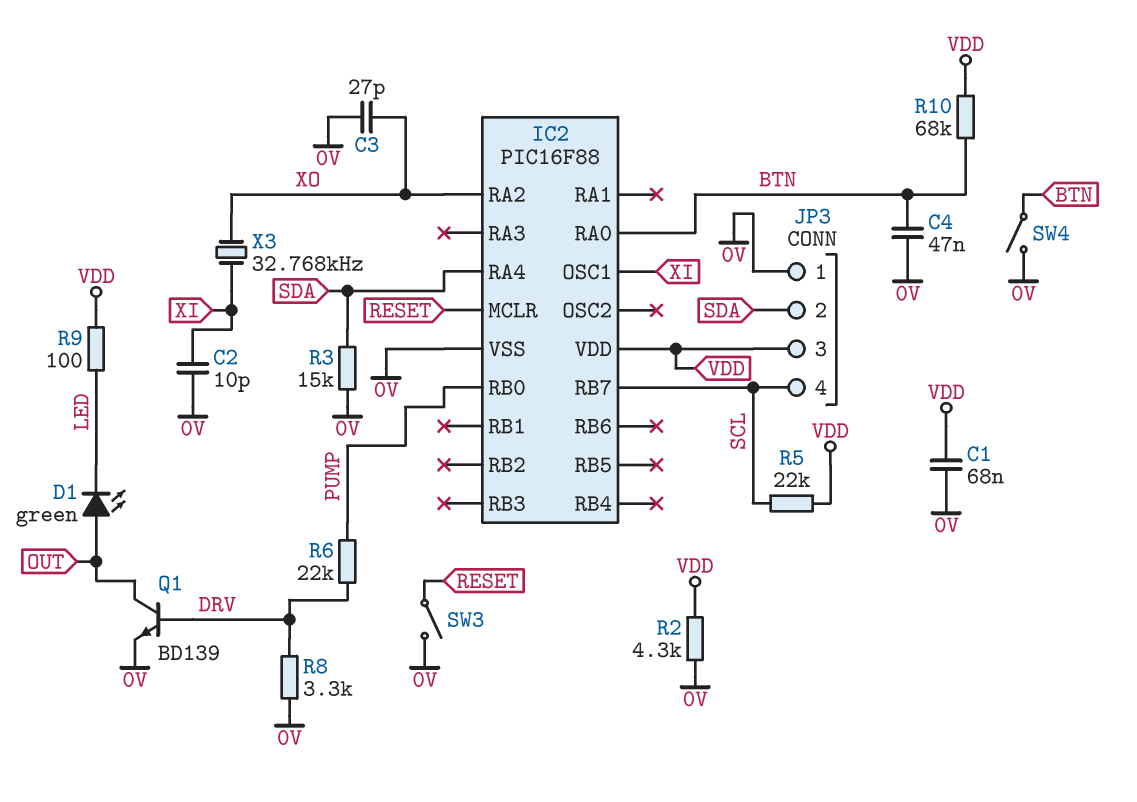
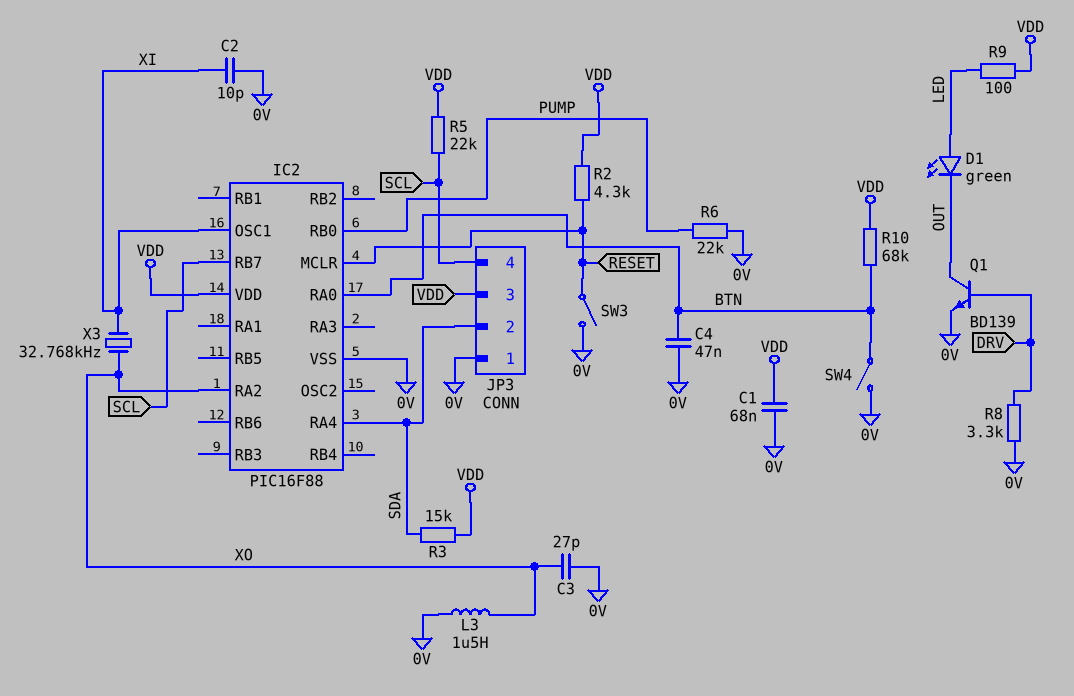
D1: LED green (A OUT, K LED) -> LED green (A LED, K OUT)
L3: none -> 1.5uH (0V, XO)
R2: 4.3k (0V, VDD) -> 4.3k (RESET, VDD)
R3: 15k (0V, SDA) -> 15k (SDA, VDD)
R6: 22k (DRV, PUMP) -> 22k (0V, PUMP)

